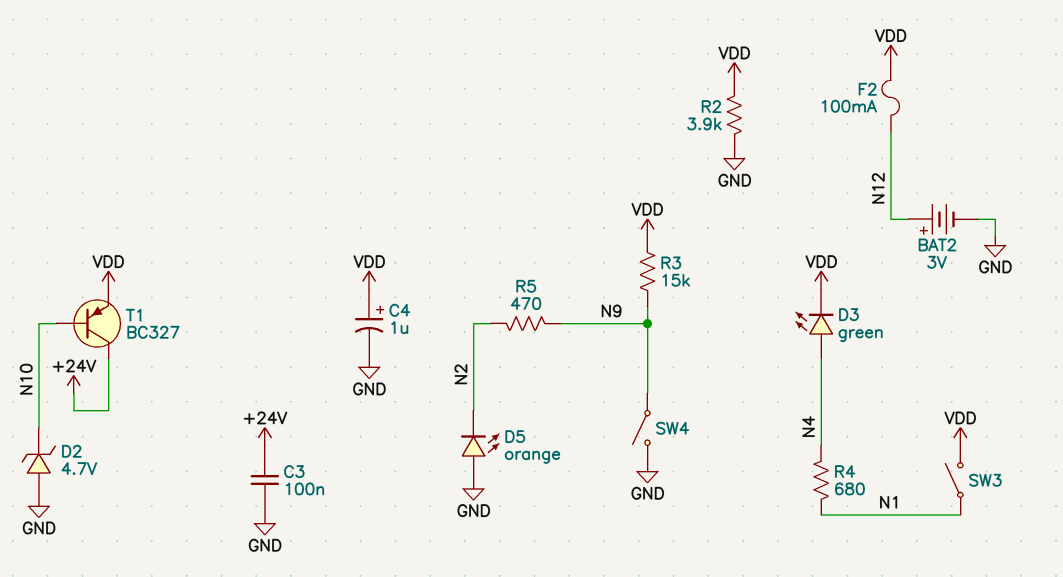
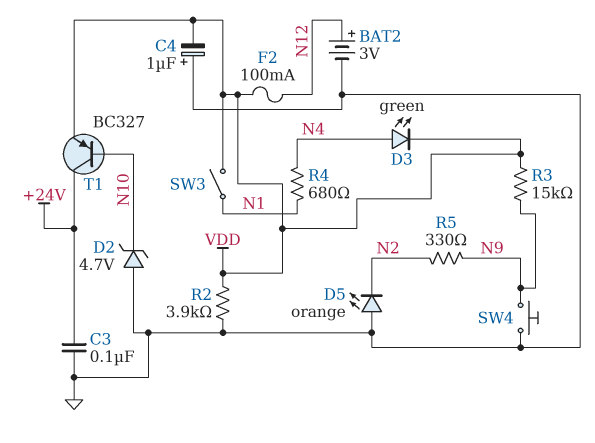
C4: 1uF (plus VDD, minus GND) -> 1uF (plus GND, minus VDD)
R5: 470 (N2, N9) -> 330 (N2, N9)
SW4: switch (GND, N9) -> button (GND, N9)

